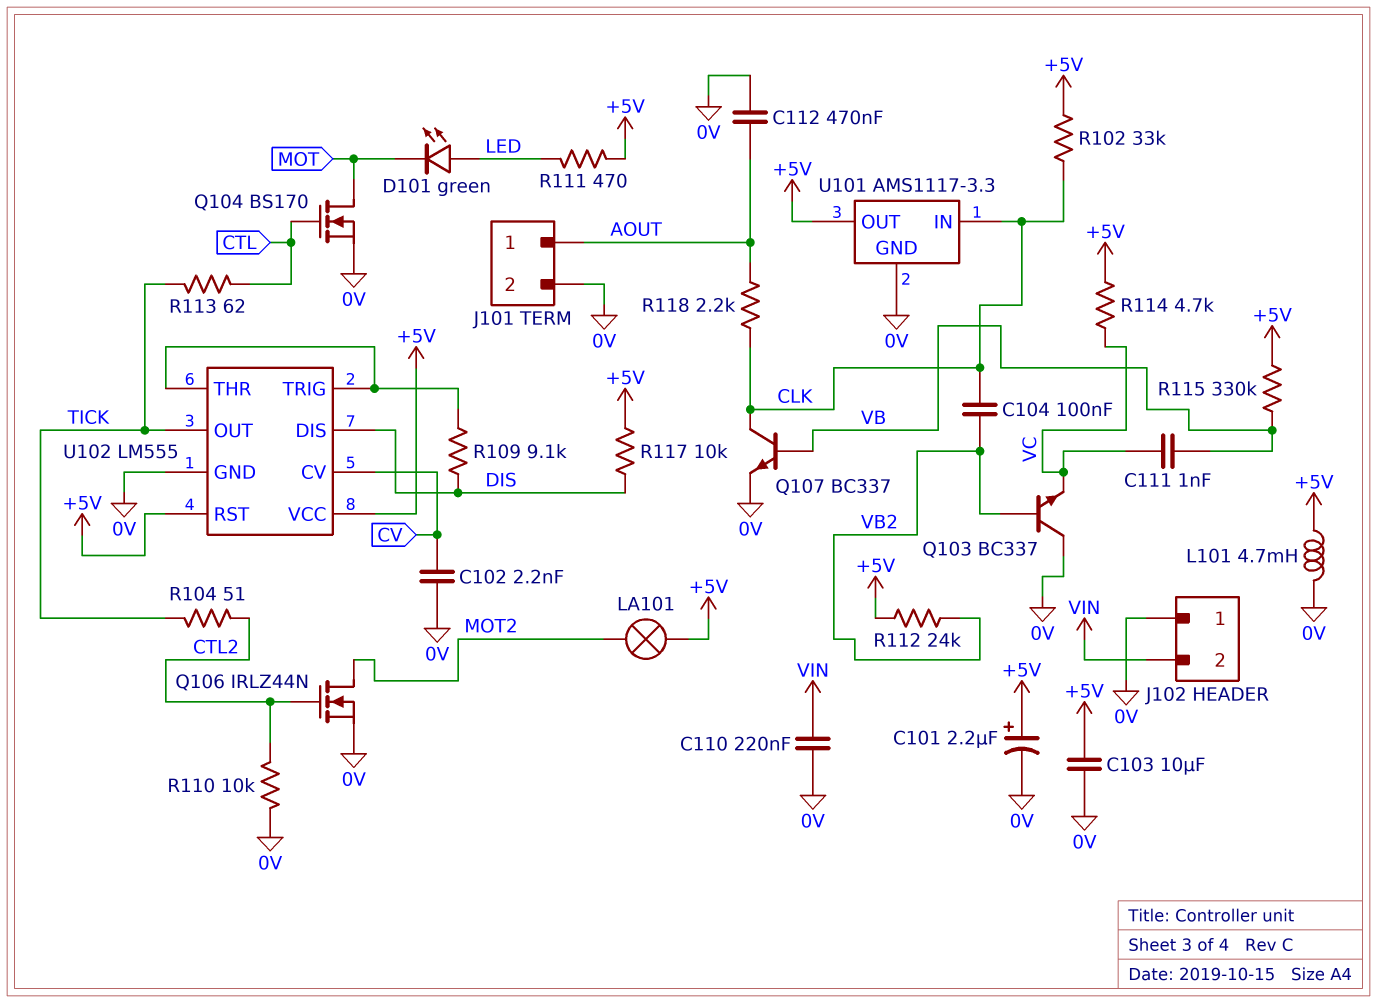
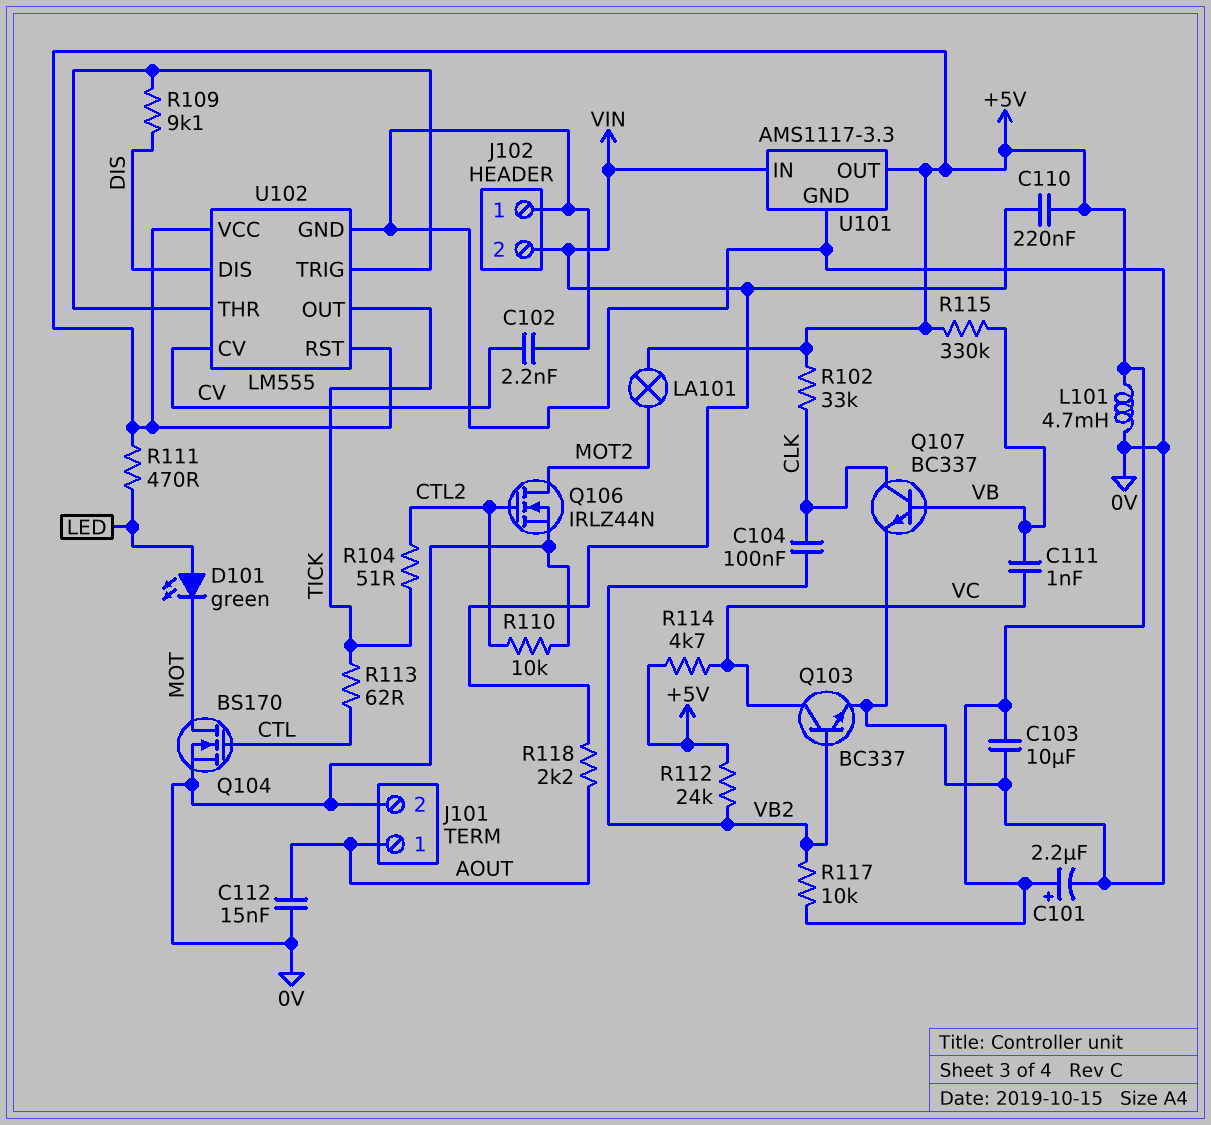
C110: 220nF (0V, VIN) -> 220nF (+5V, VIN)
C112: 470nF (0V, AOUT) -> 15nF (0V, AOUT)
Q103: NPN BC337 (B VB2, C 0V, E VC) -> NPN BC337 (B VB2, C VC, E 0V)
R117: 10k (+5V, DIS) -> 10k (+5V, VB2)
R118: 2.2k (AOUT, CLK) -> 2.2k (AOUT, VIN)
U101 pin IN: CLK -> VIN

